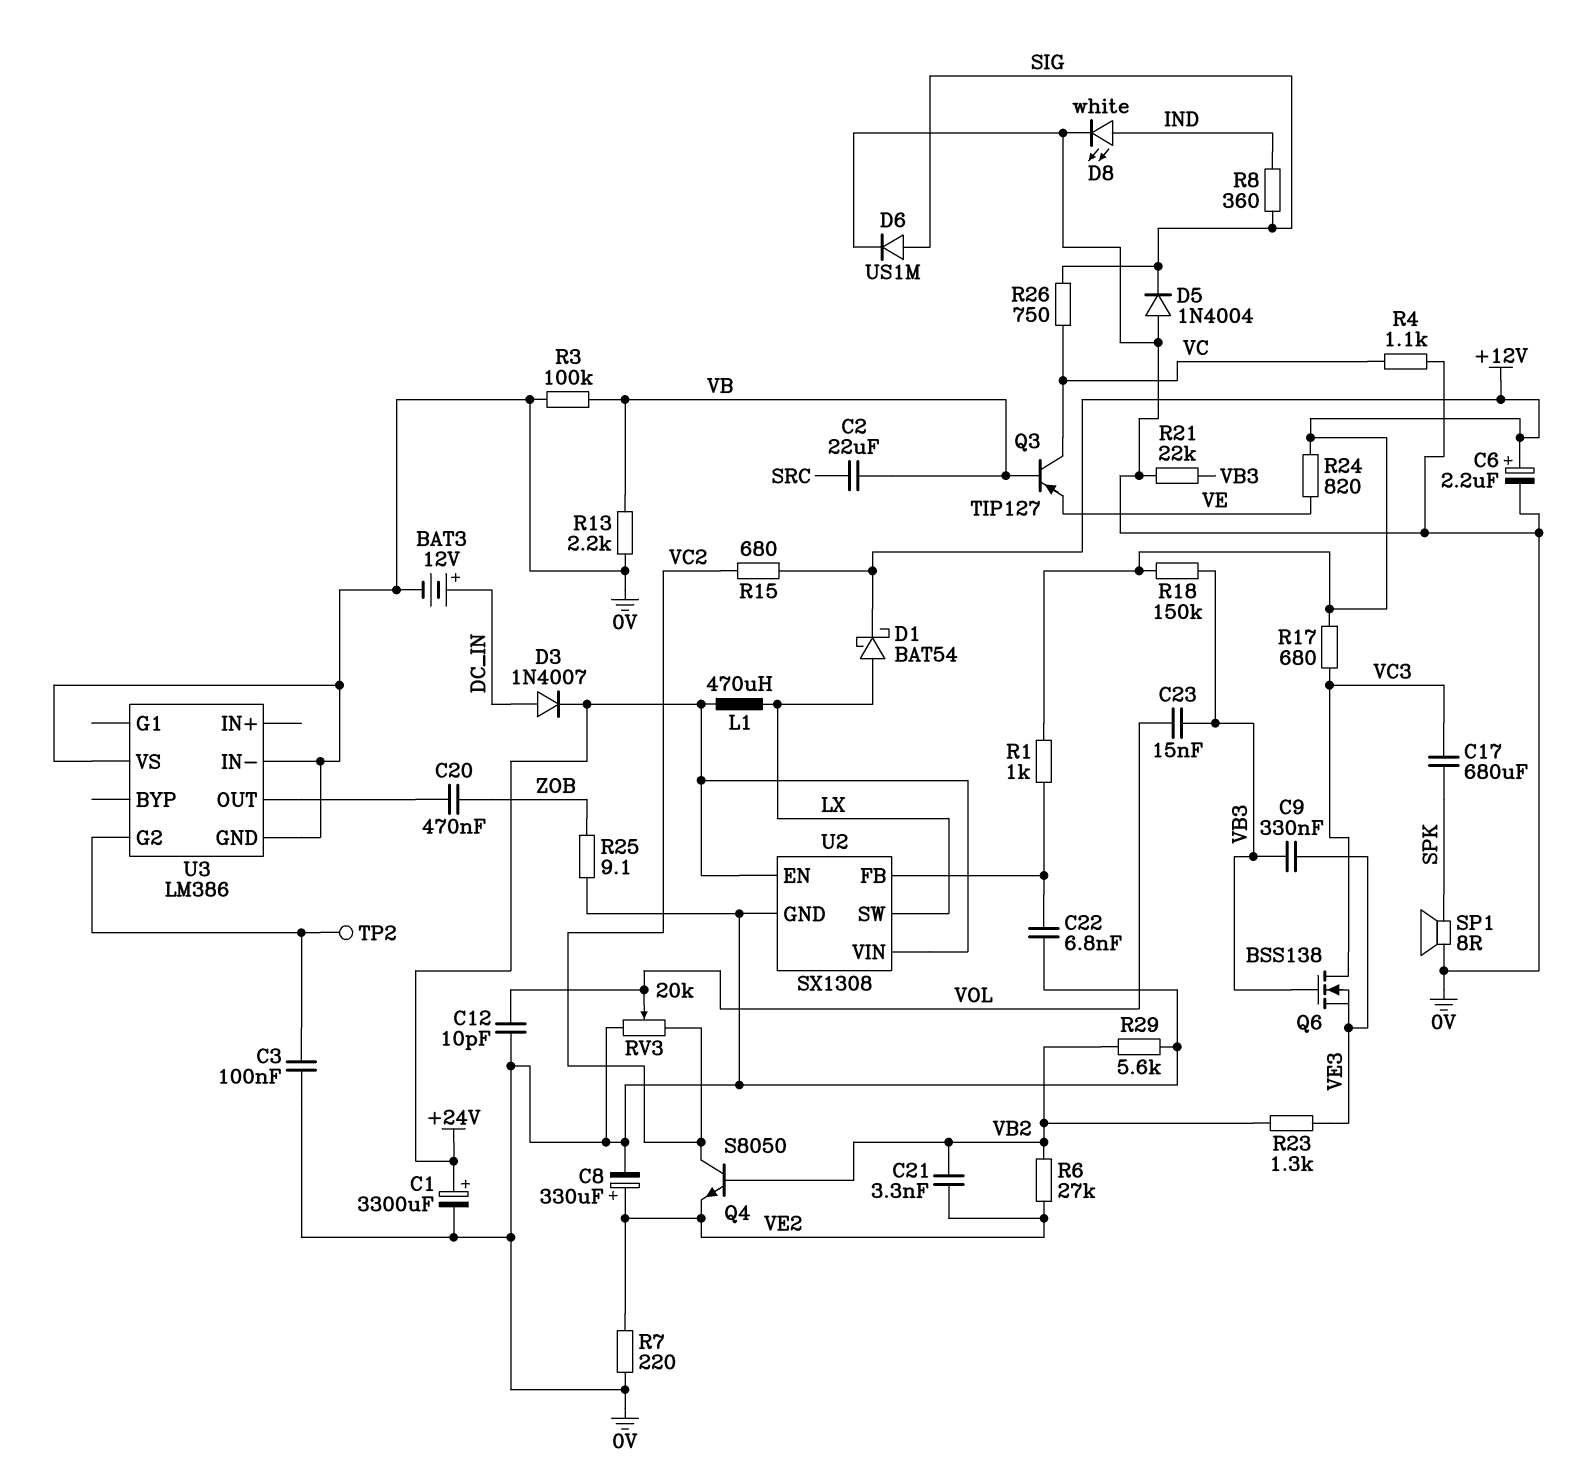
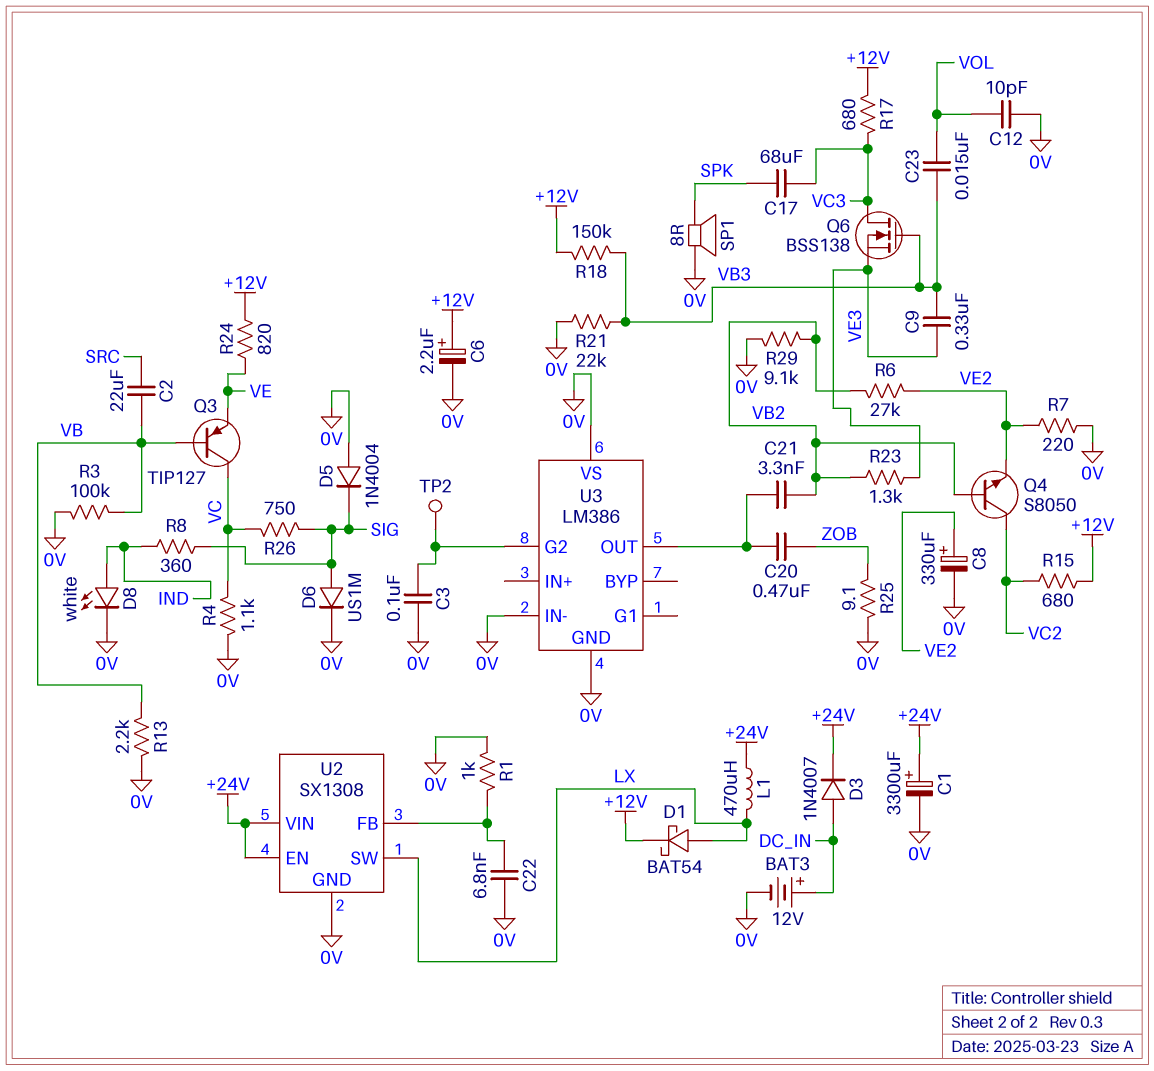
C17: 680uF (SPK, VC3) -> 68uF (SPK, VC3)
C21: 3.3nF (VB2, VE2) -> 3.3nF (U3/OUT, VB2)
R1: 1k (+12V, U2/FB) -> 1k (0V, U2/FB)
R29: 5.6k (0V, VB2) -> 9.1k (0V, VB2)
RV3: 20k (0V, VC2, wiper VOL) -> none

